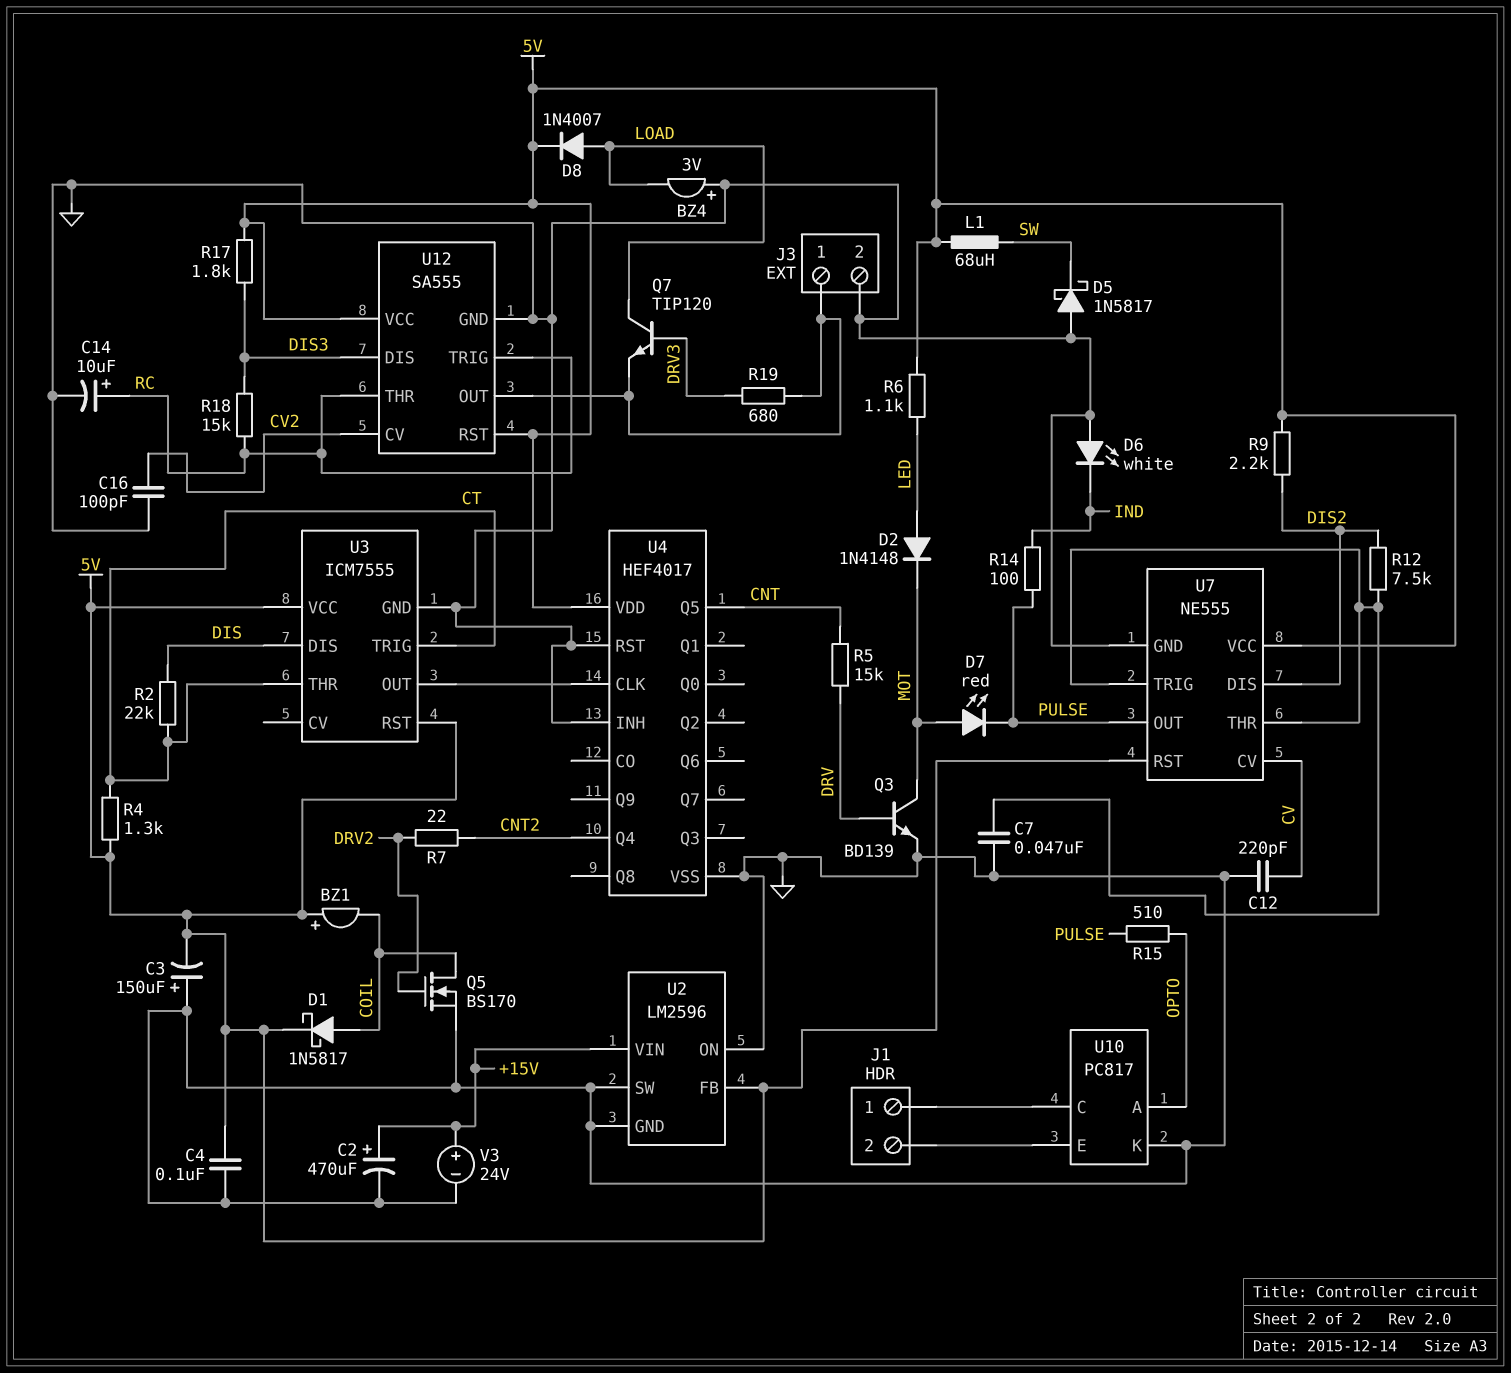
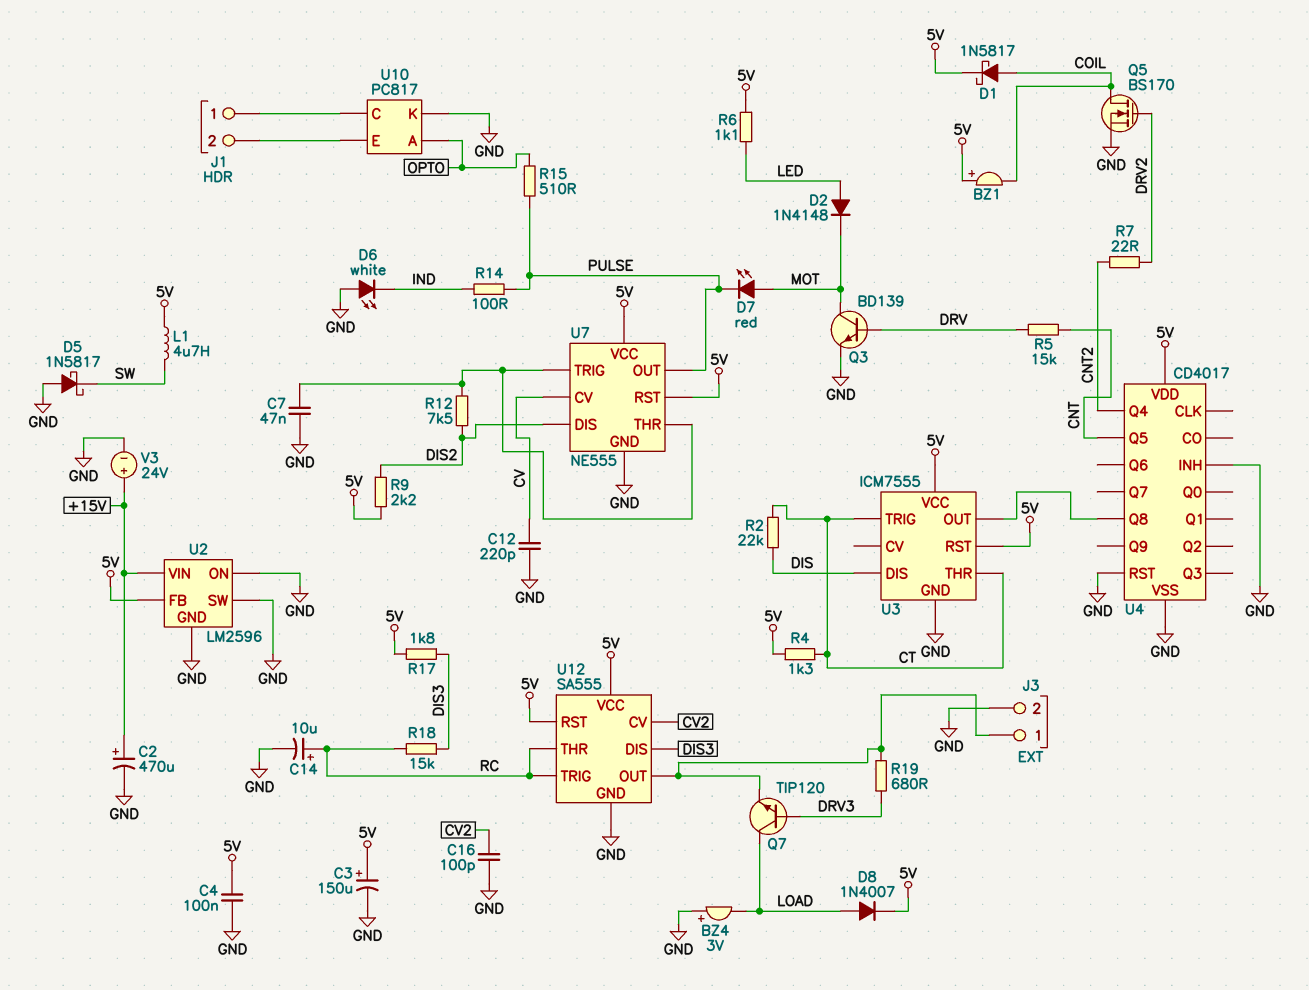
C3: 150uF (plus GND, minus 5V) -> 150uF (plus 5V, minus GND)
L1: 68uH (5V, SW) -> 4.7uH (5V, SW)
U4: HEF4017 -> CD4017
U4 pin CLK: U3/OUT -> none
U4 pin Q8: none -> U3/OUT

